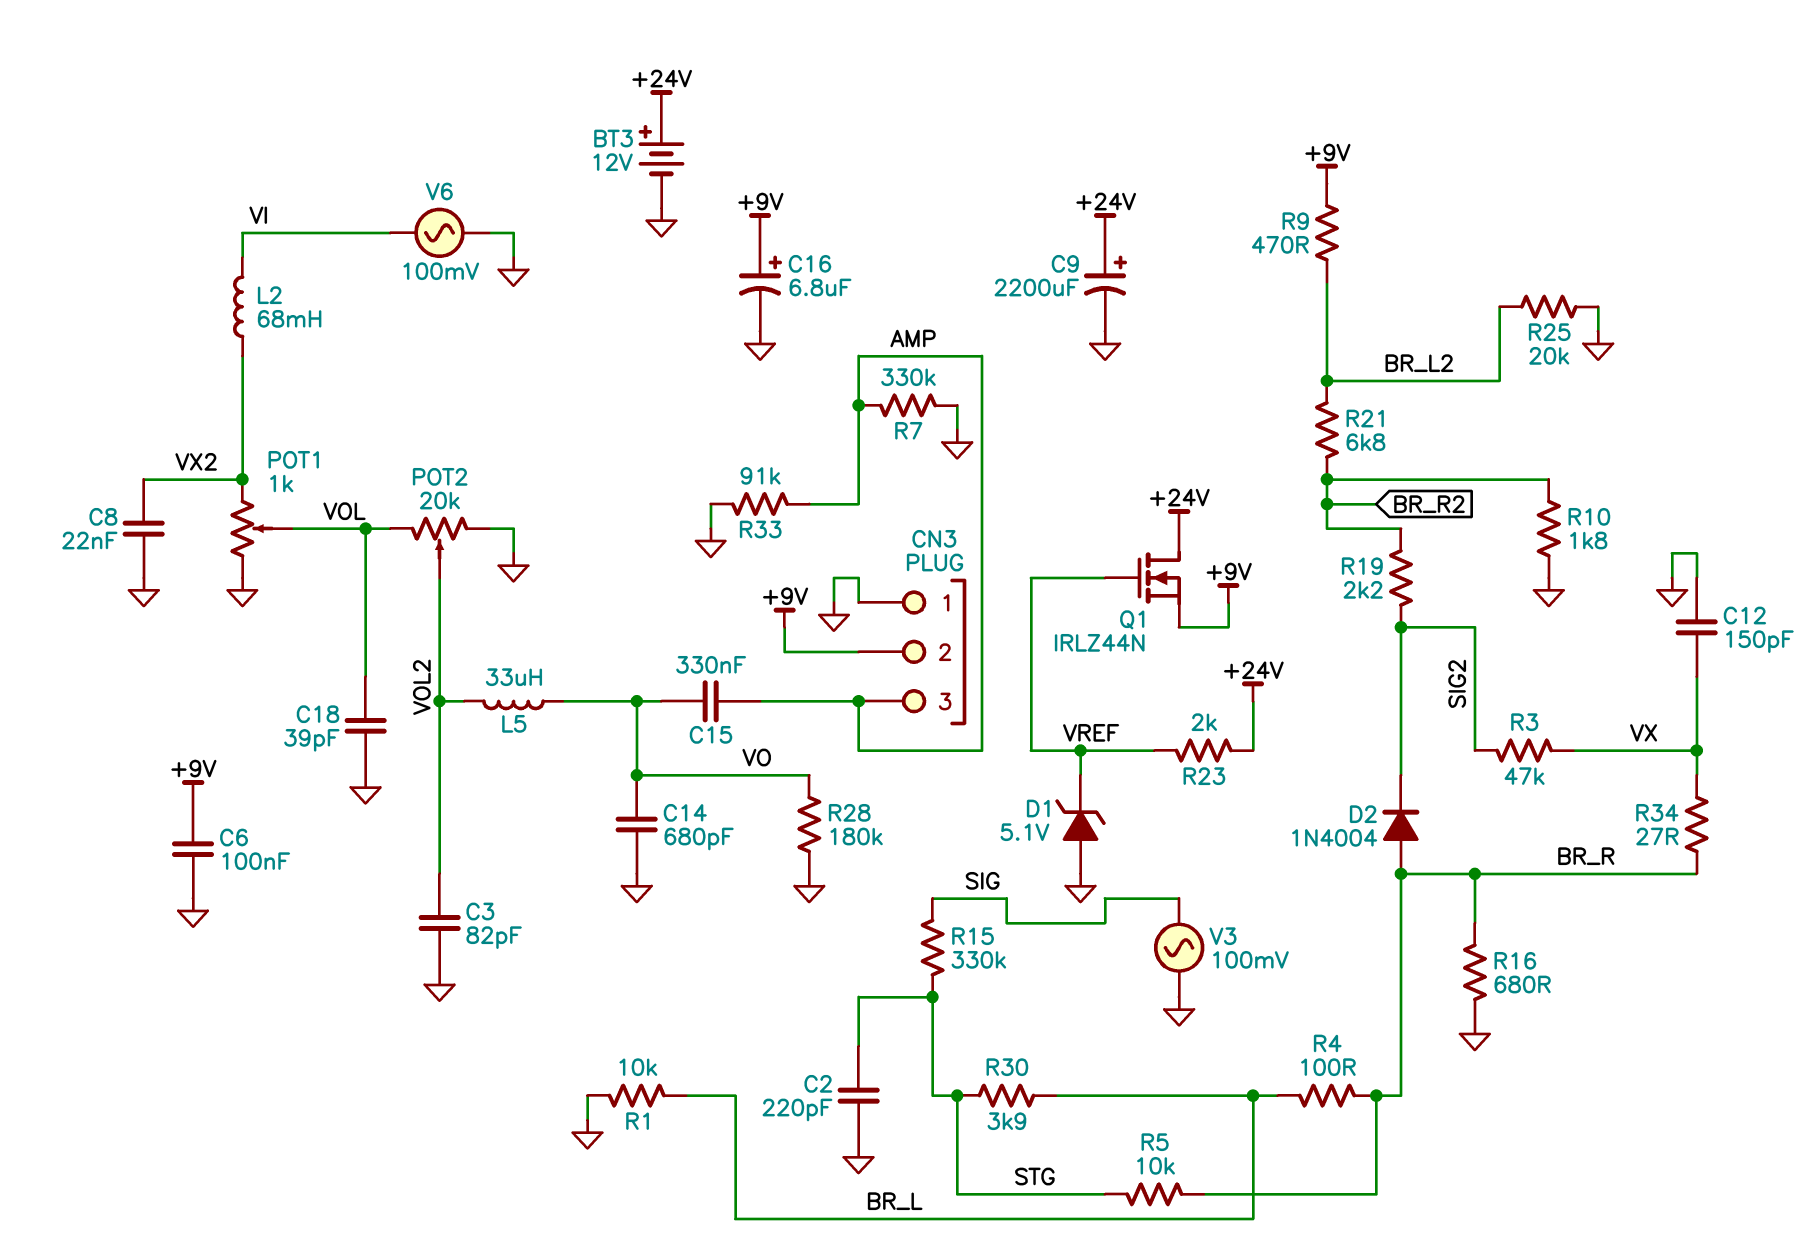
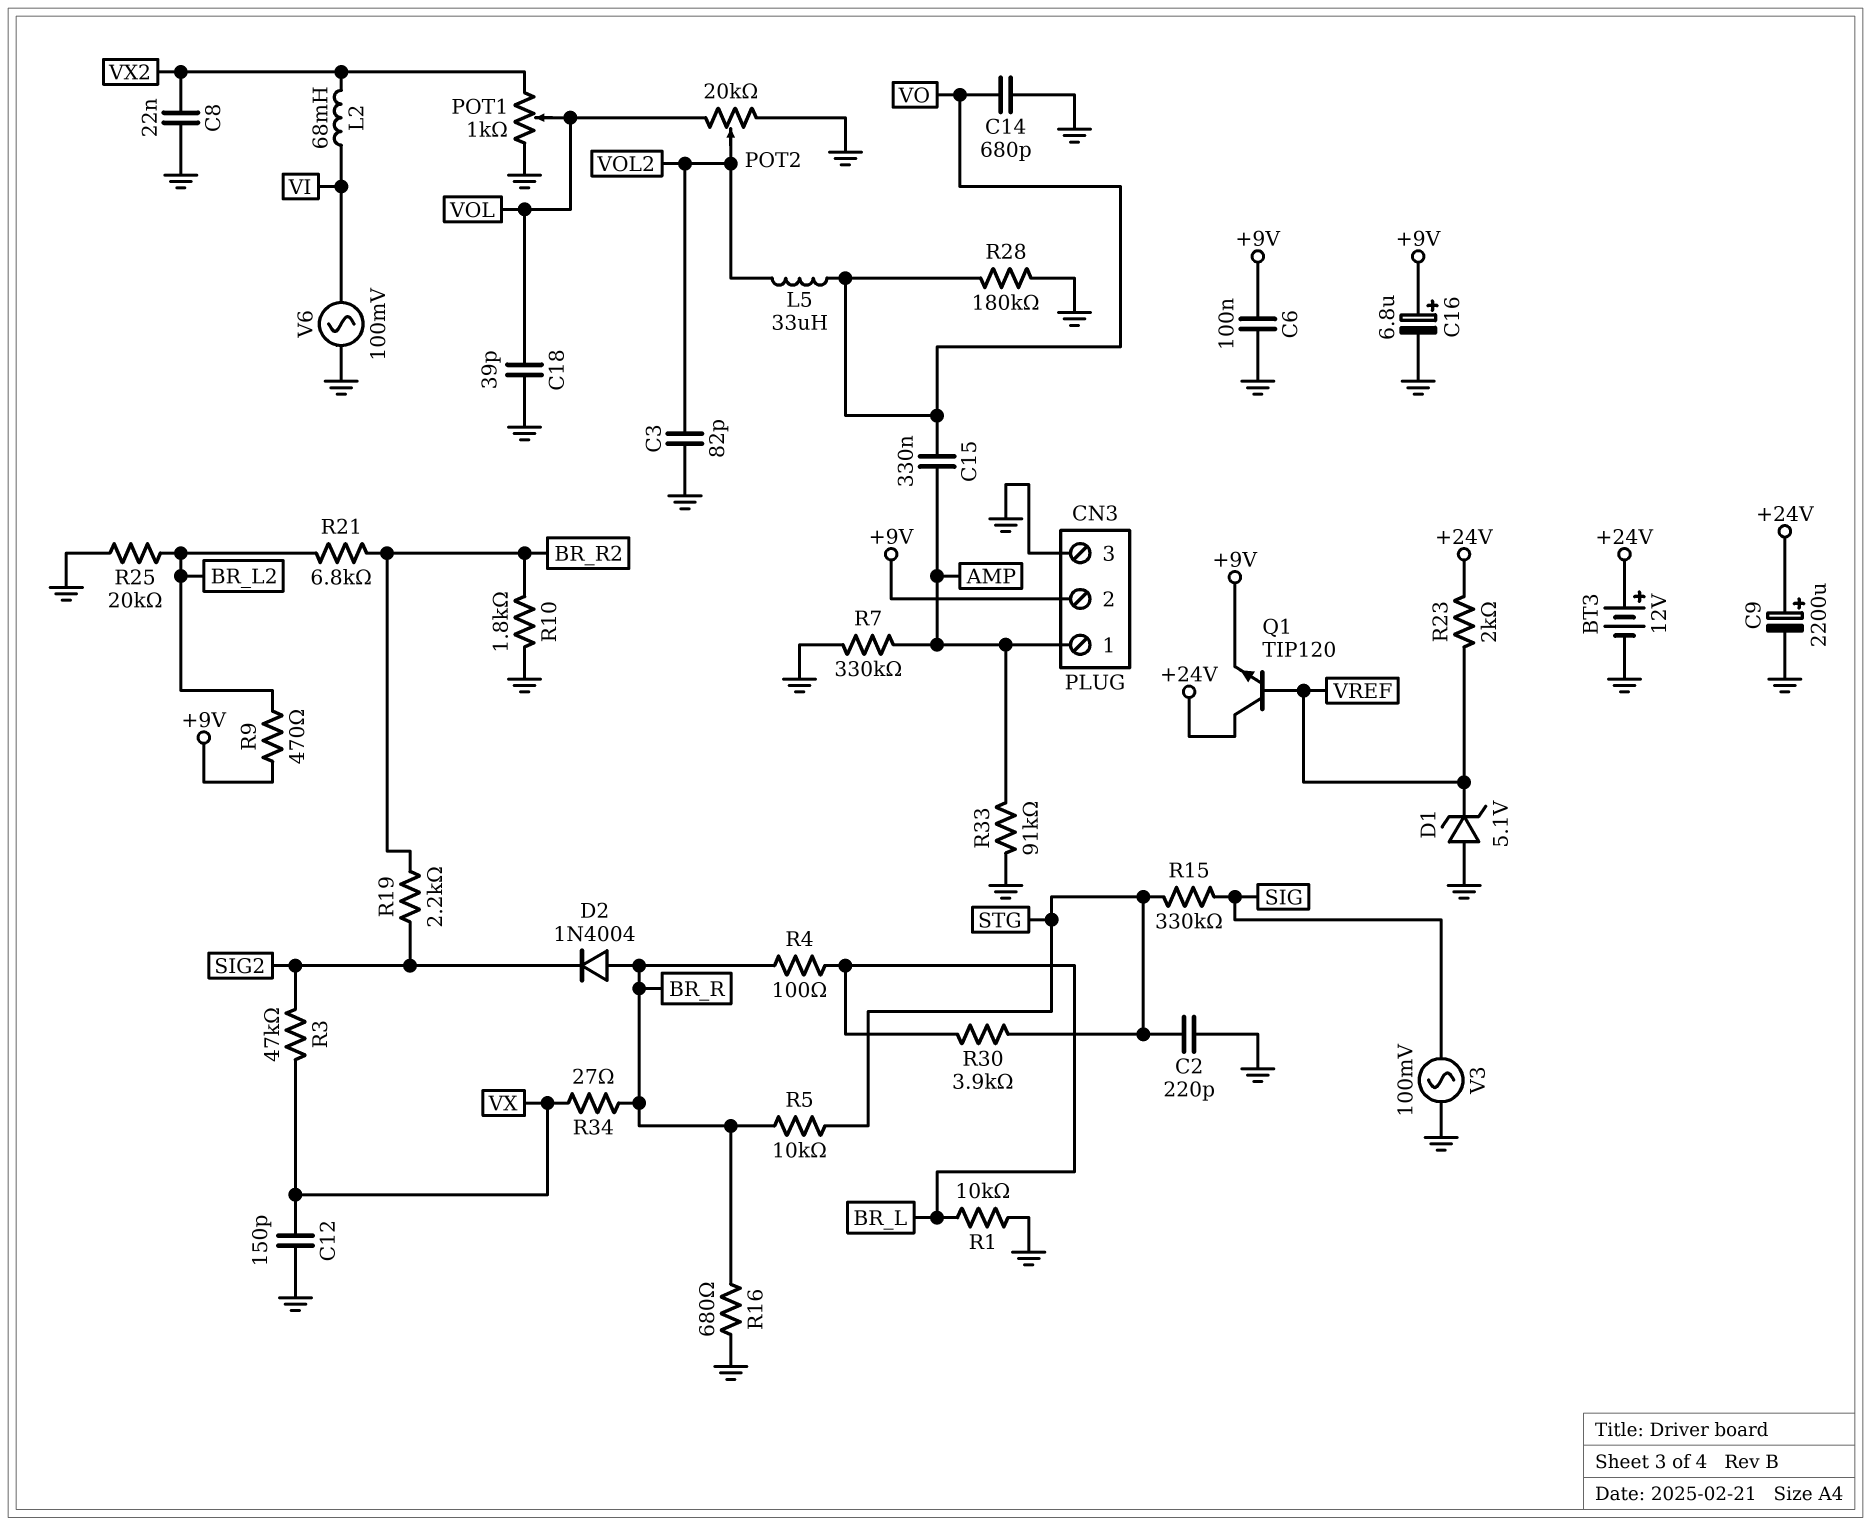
CN3 pin 1: GND -> AMP
CN3 pin 3: AMP -> GND
Q1: NMOS IRLZ44N (G VREF, D +24V, S +9V) -> NPN TIP120 (B VREF, C +24V, E +9V)

